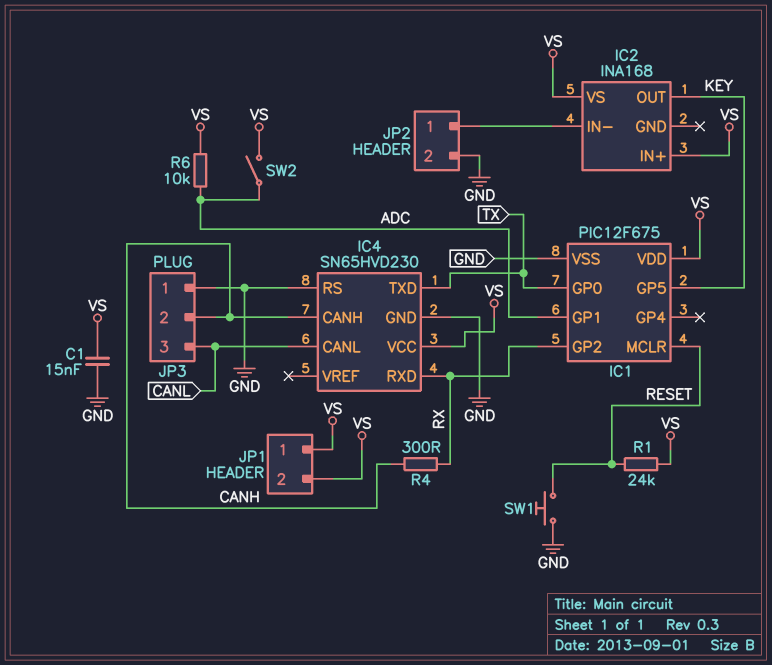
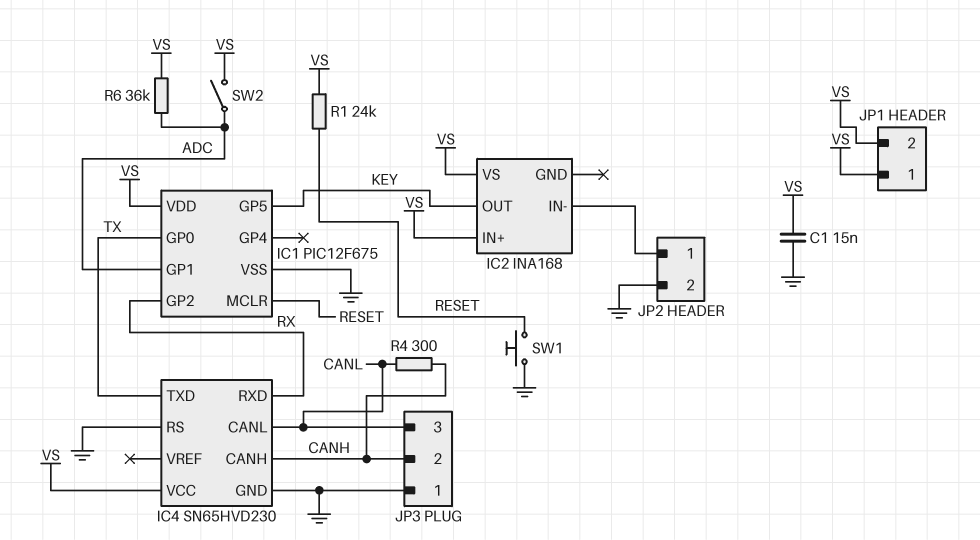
R4: 300 (CANH, RX) -> 300 (CANH, CANL)
R6: 10k (ADC, VS) -> 36k (ADC, VS)

